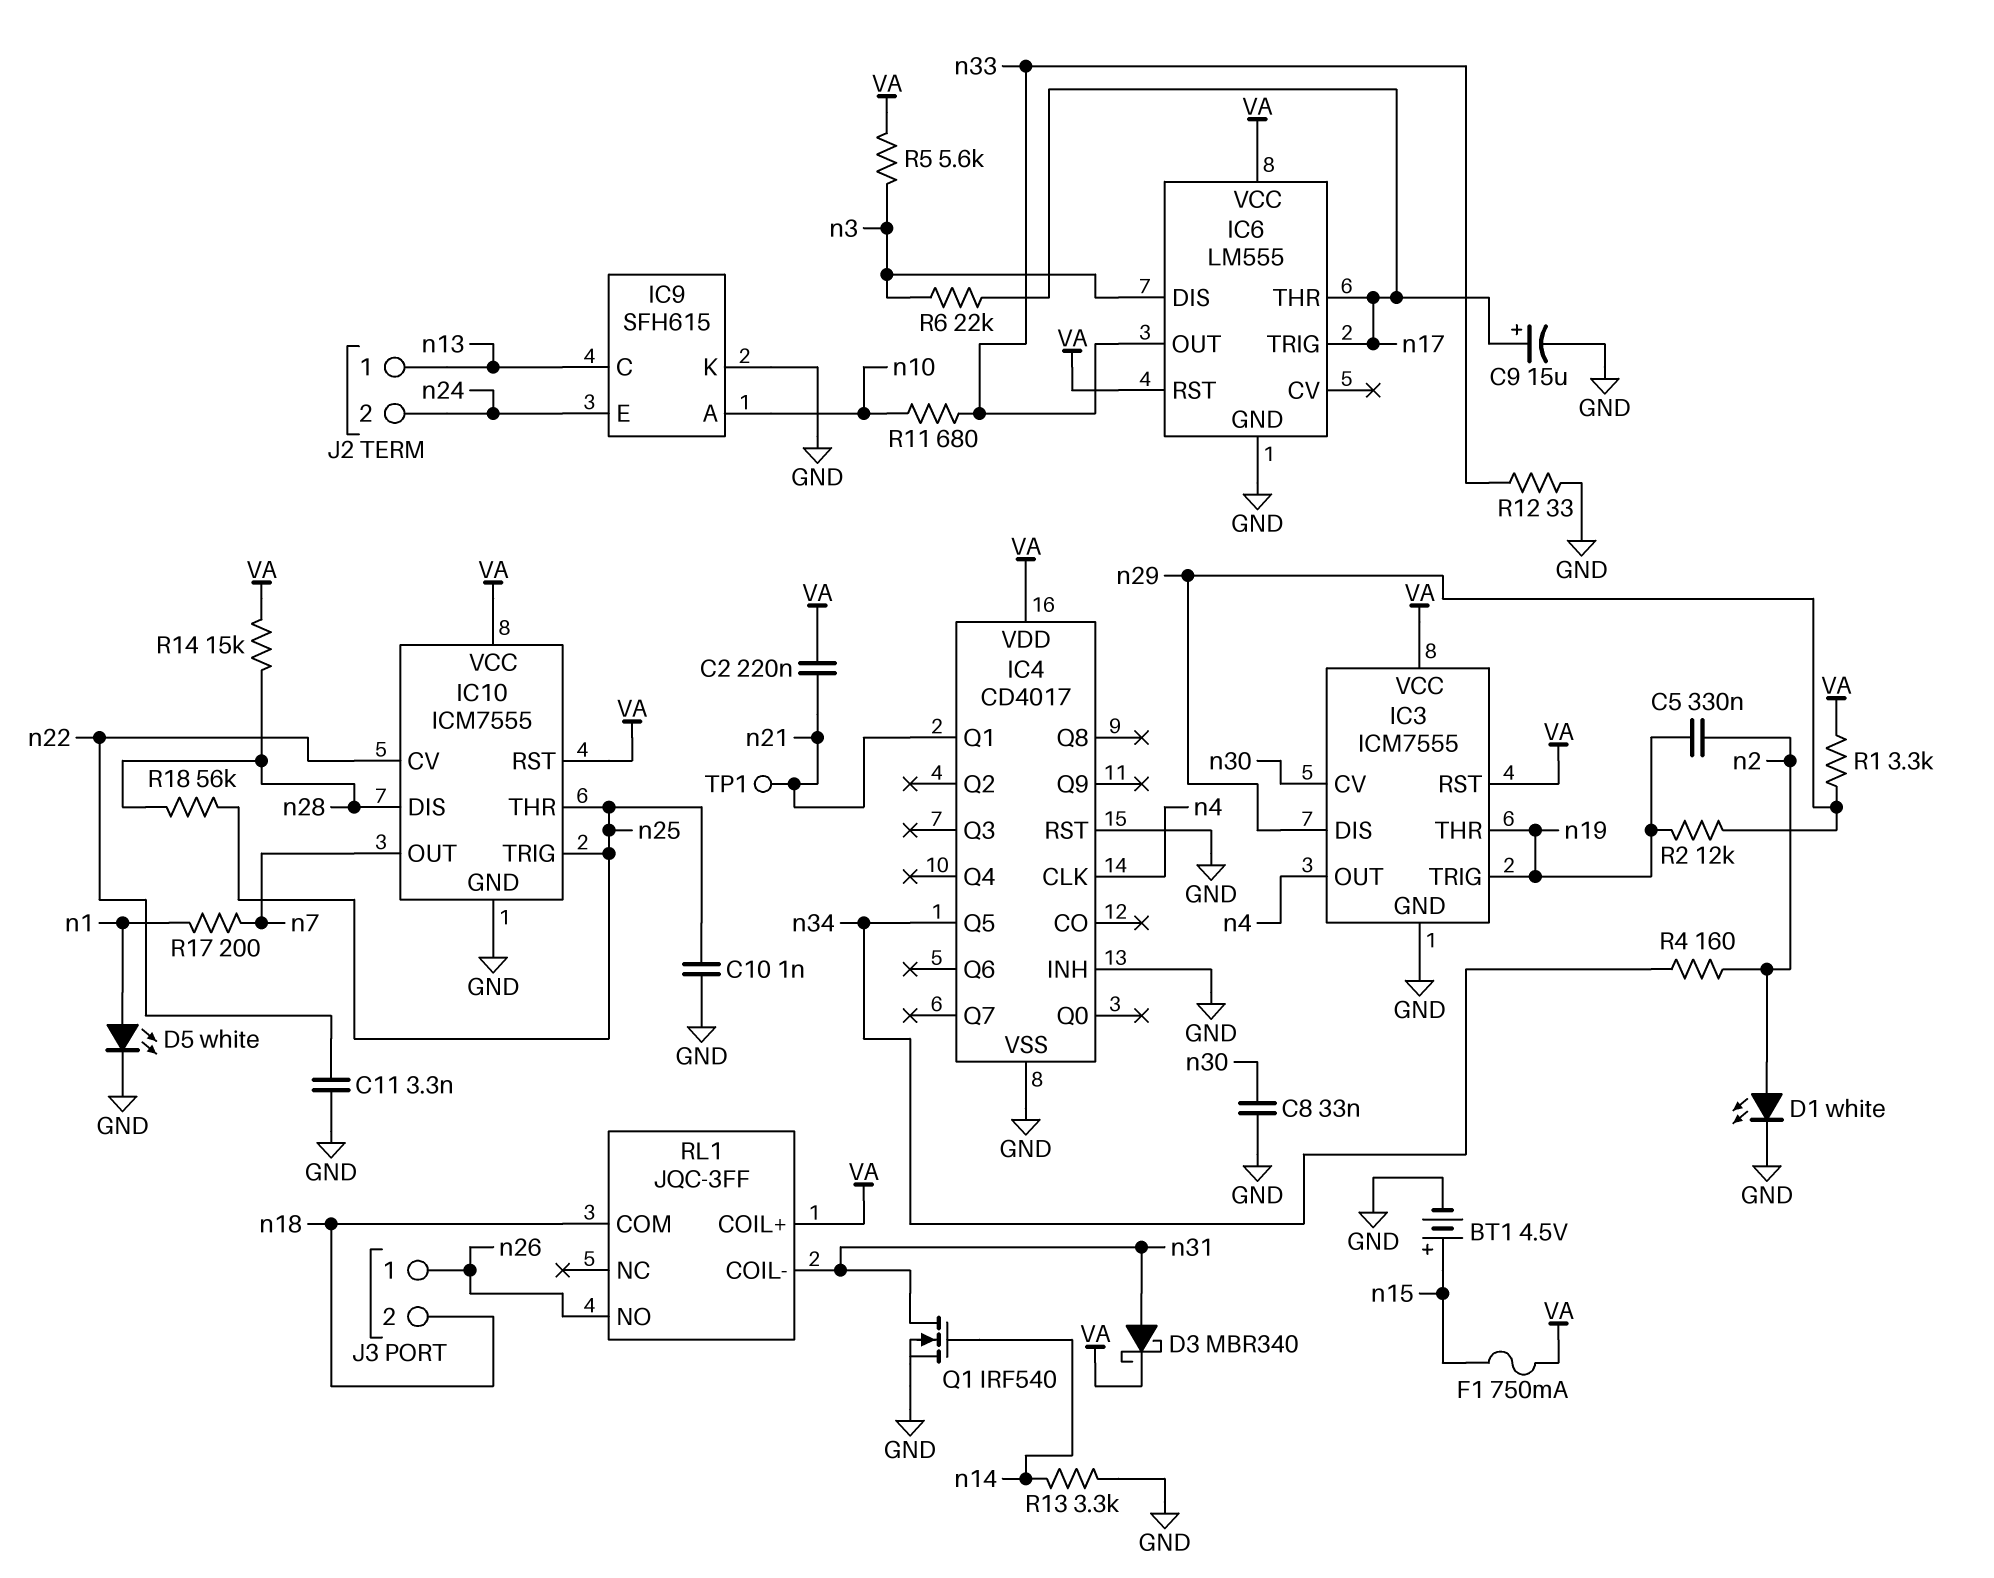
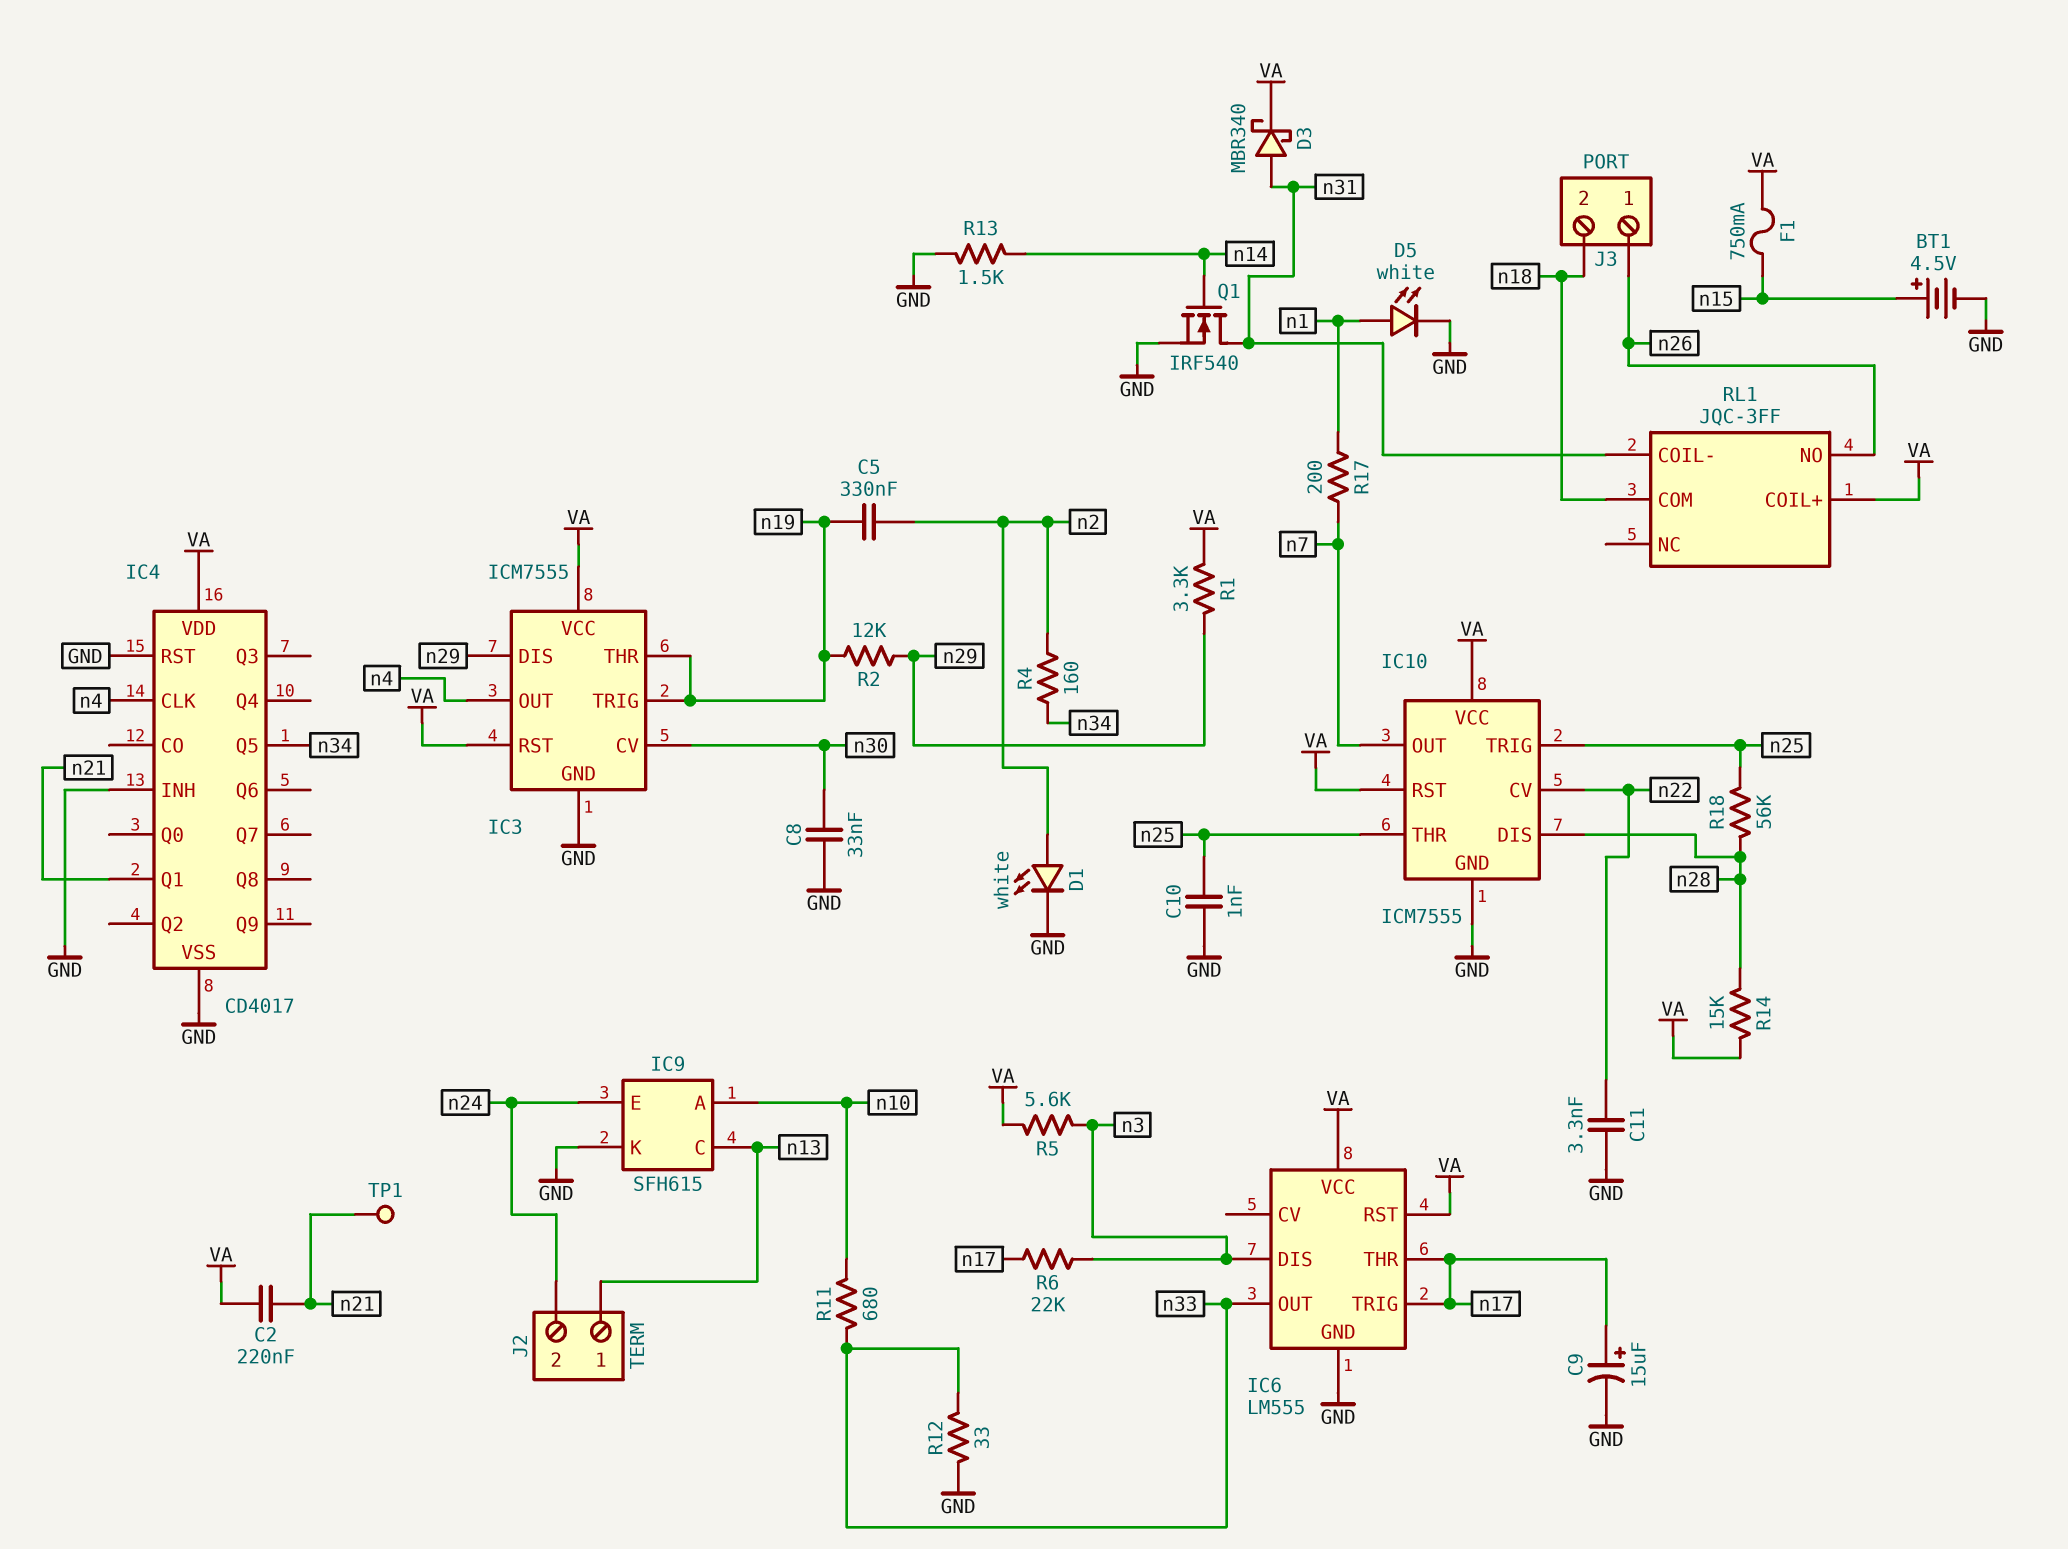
R13: 3.3k (GND, n14) -> 1.5k (GND, n14)

